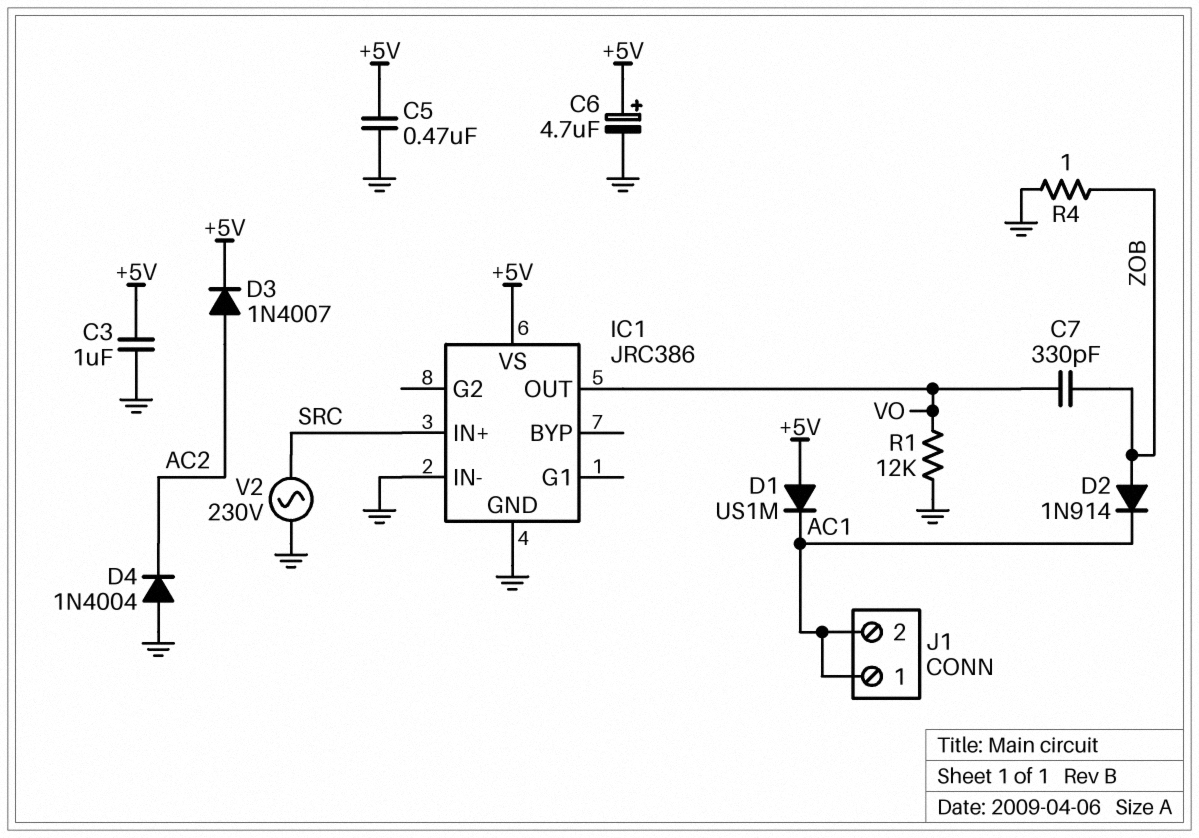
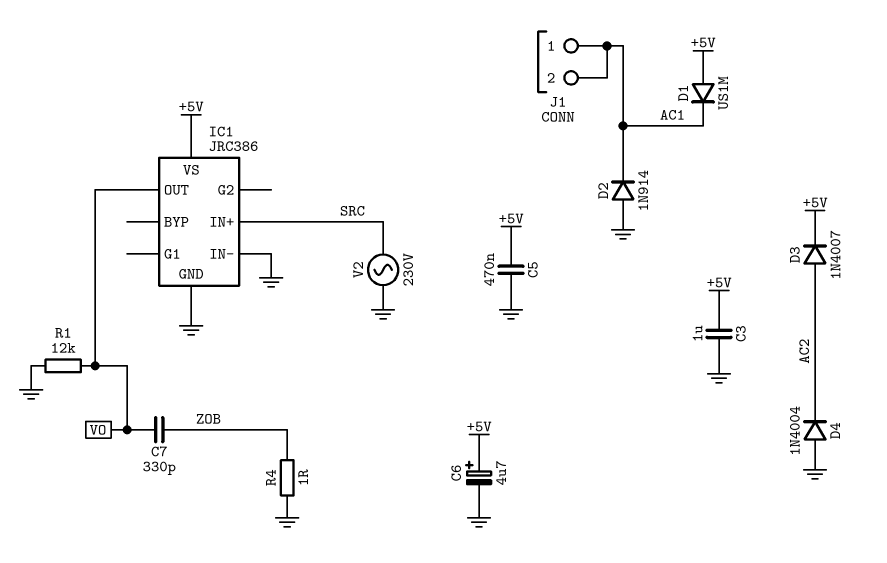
D2: diode 1N914 (A ZOB, K AC1) -> diode 1N914 (A GND, K AC1)

